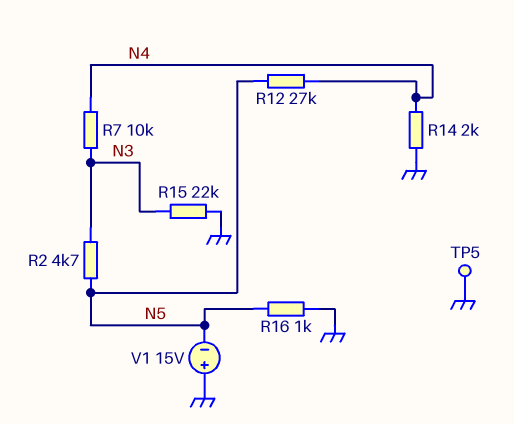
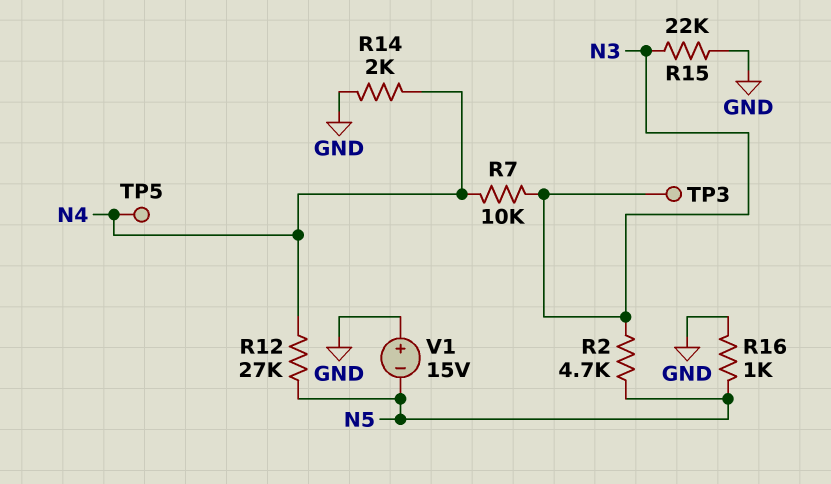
TP3: none -> test point (N3)
TP5: test point (GND) -> test point (N4)

